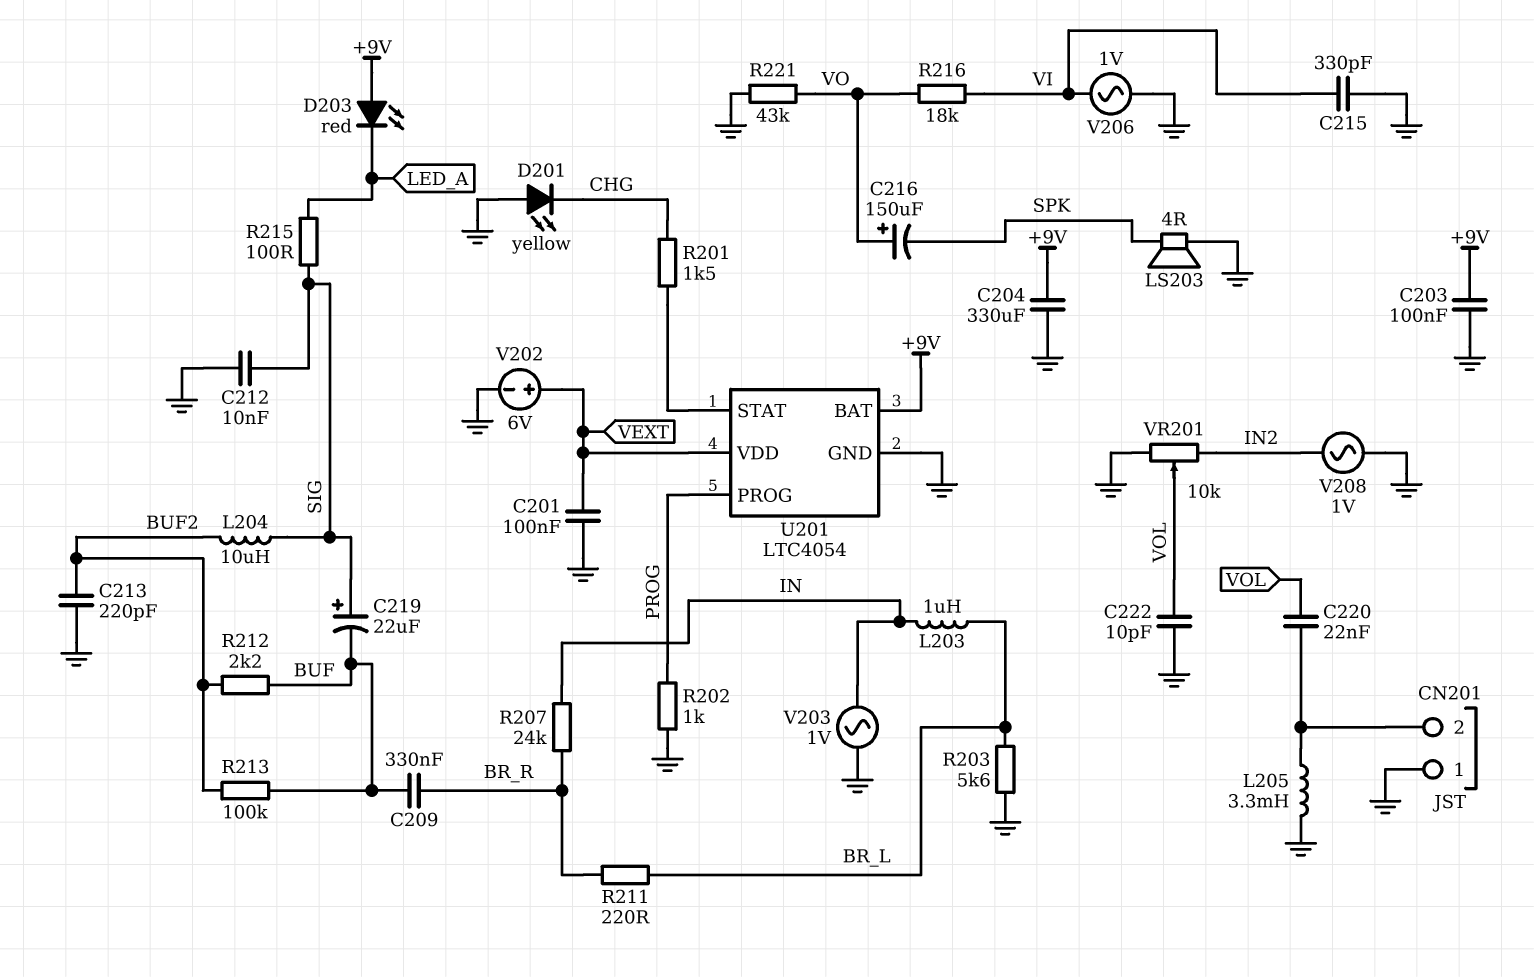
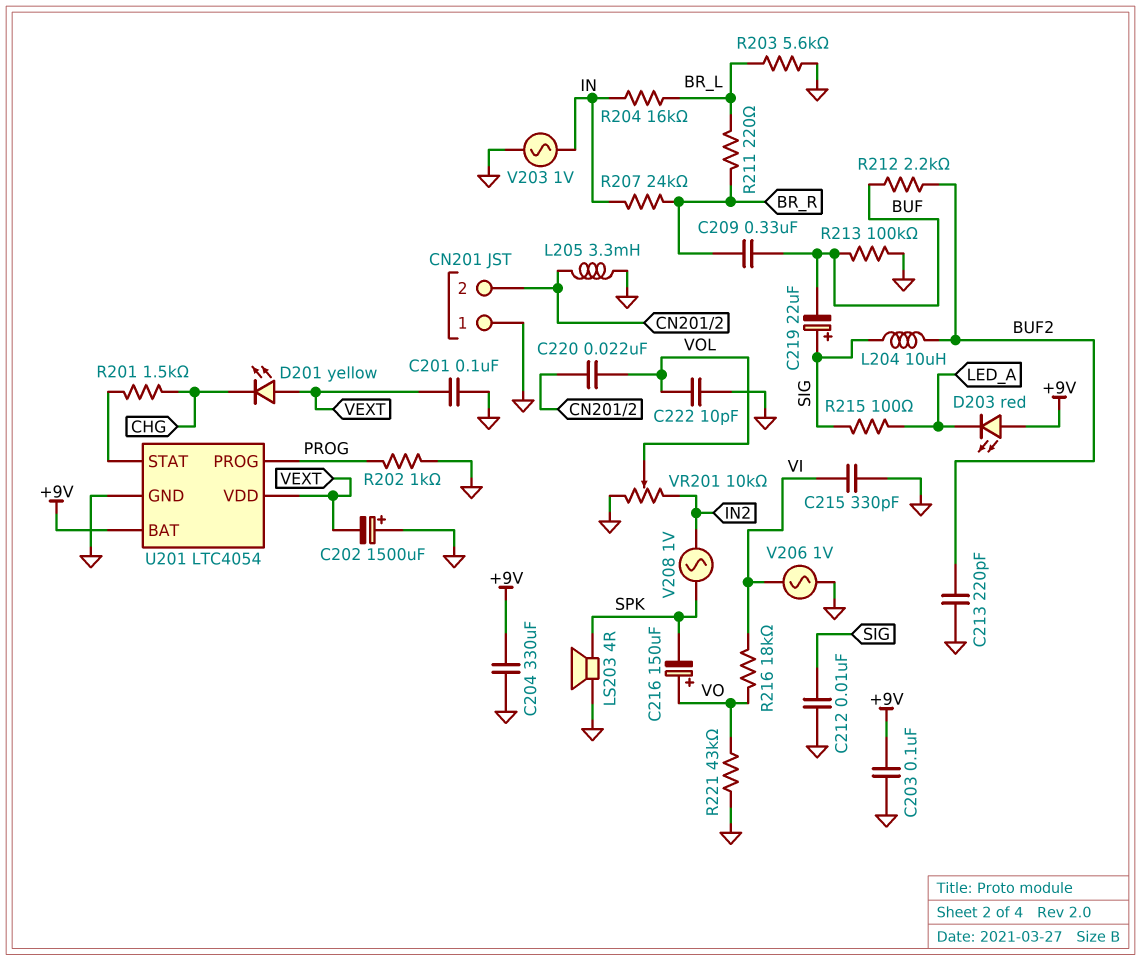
C202: none -> 1500uF (plus GND, minus VEXT)
D201: LED yellow (A GND, K CHG) -> LED yellow (A VEXT, K CHG)
L203: 1uH (BR_L, IN) -> none
R204: none -> 16k (BR_L, IN)
R213: 100k (BUF, BUF2) -> 100k (BUF, GND)
V202: 6V (plus VEXT, minus GND) -> none
V208: AC 1V (GND, IN2) -> AC 1V (IN2, SPK)

